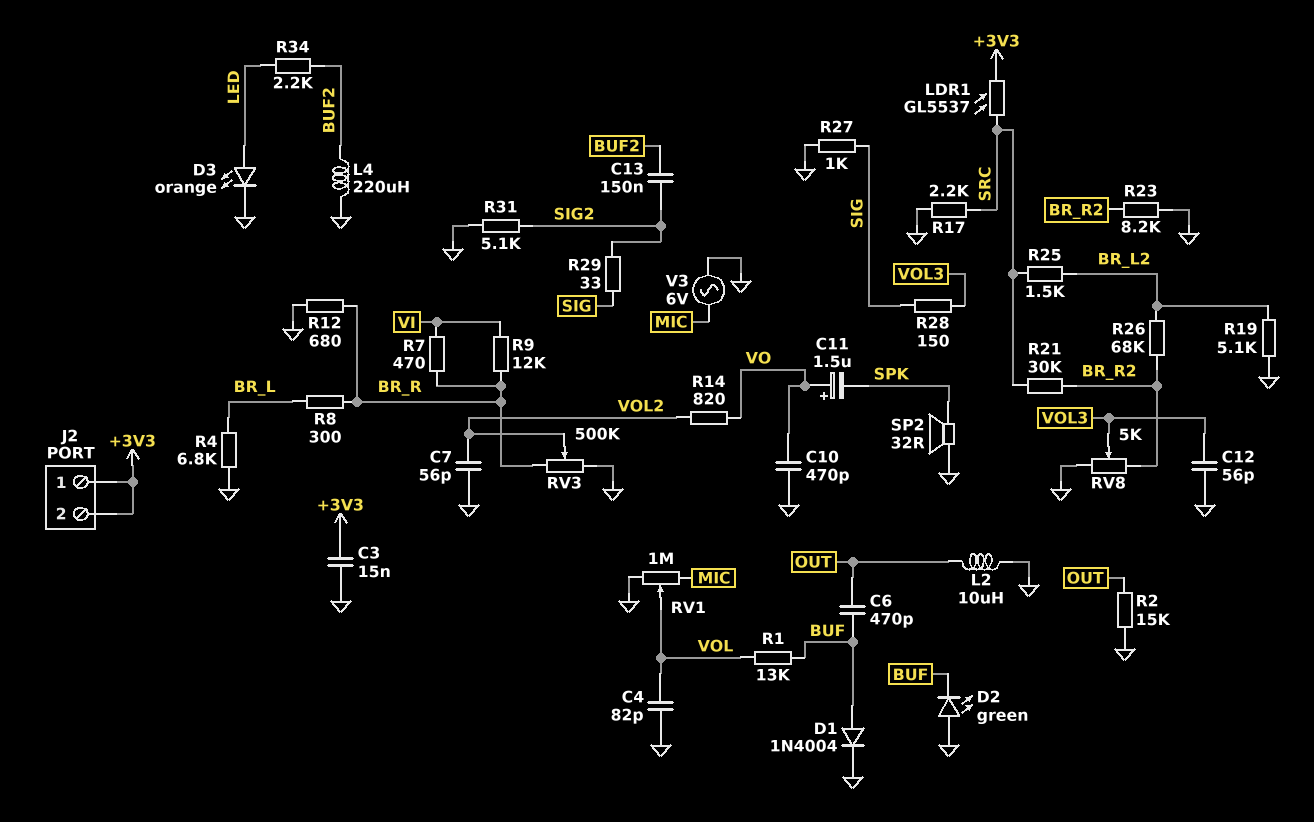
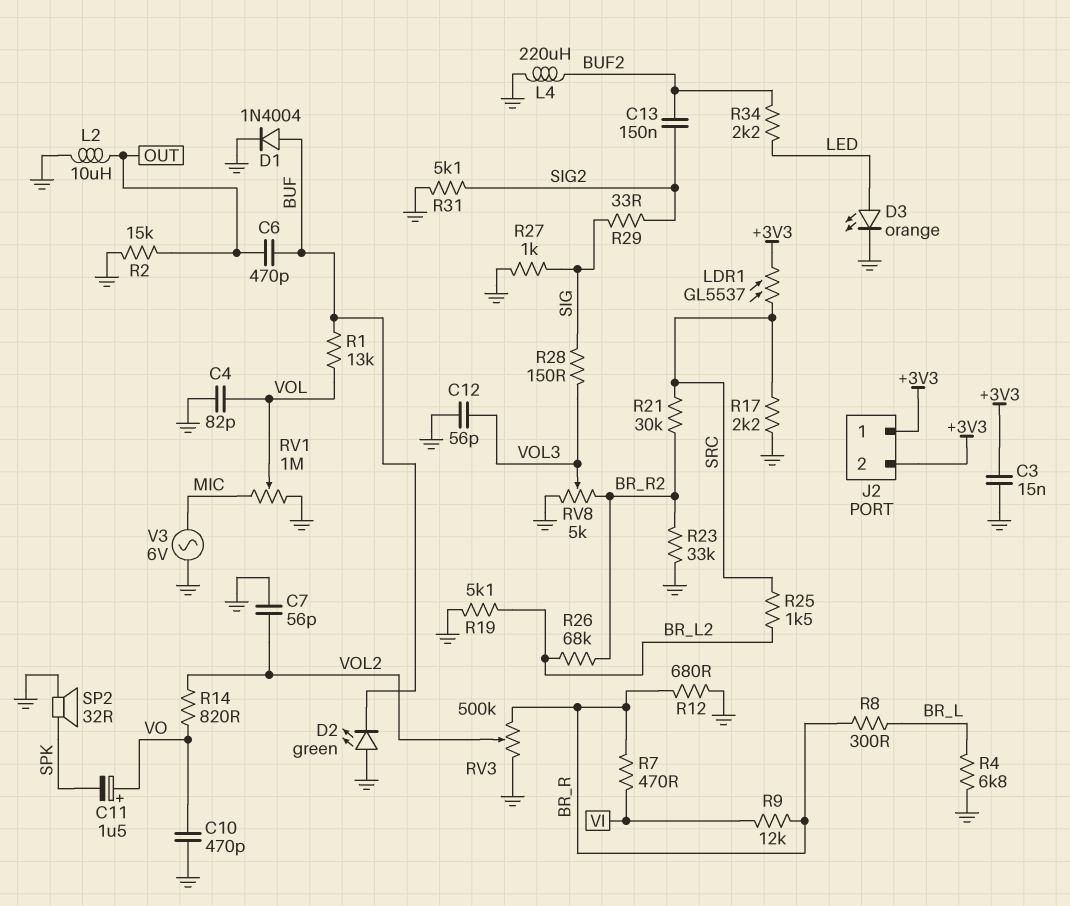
R23: 8.2k (BR_R2, GND) -> 33k (BR_R2, GND)

